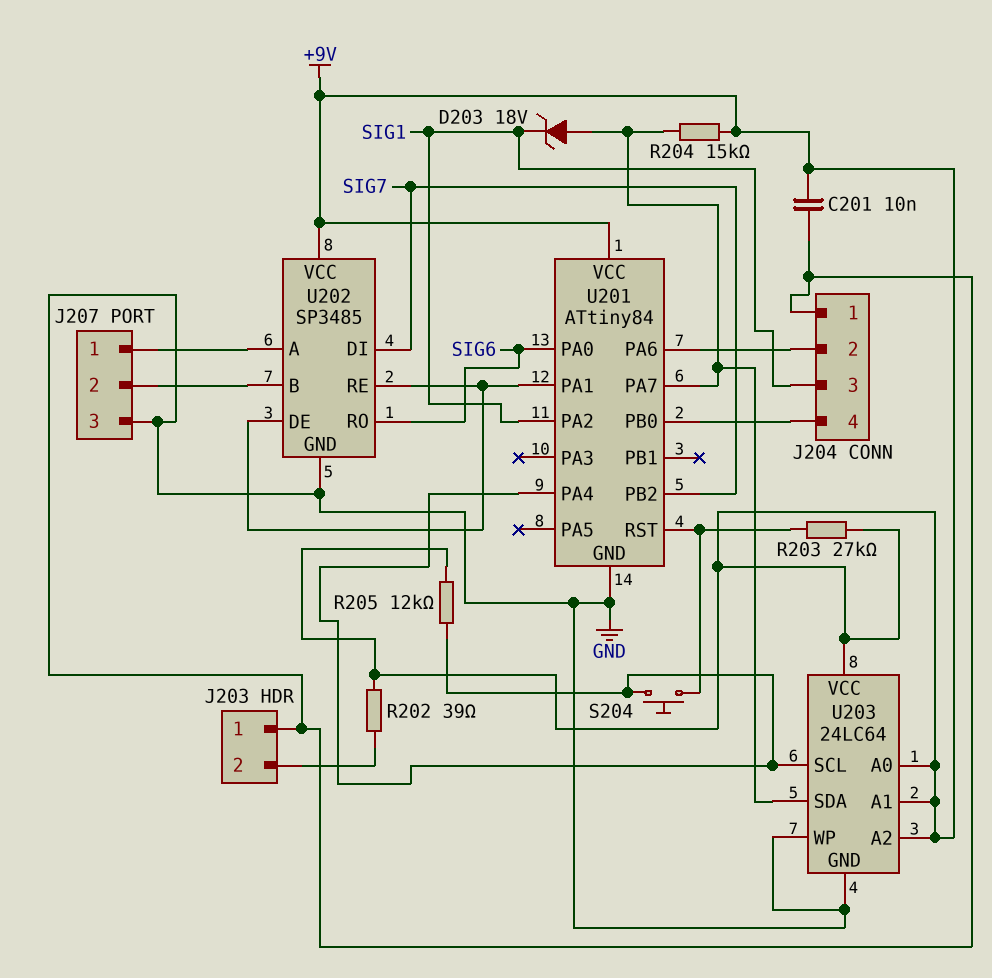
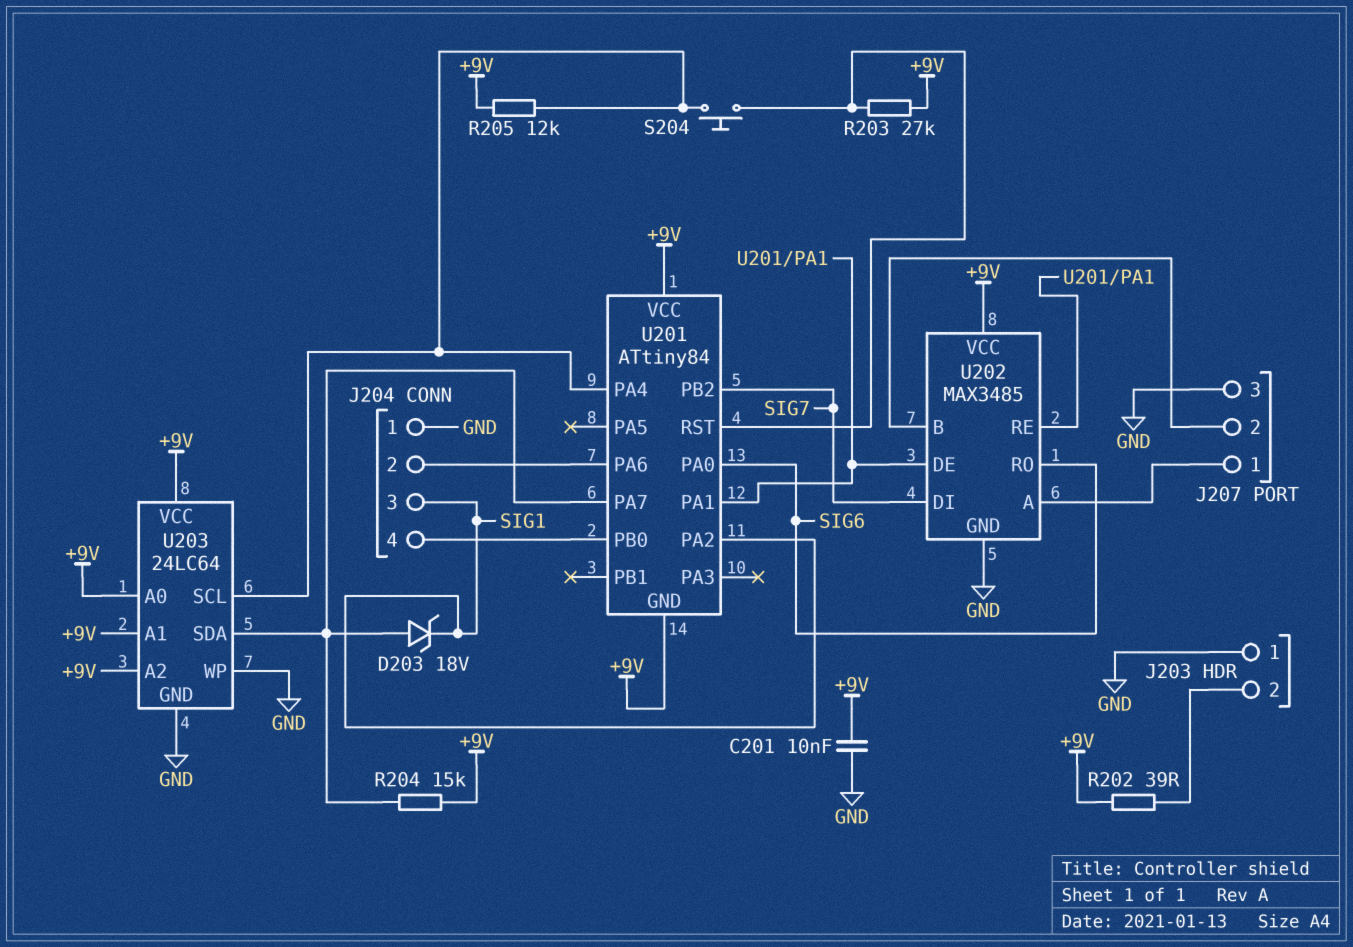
U201 pin GND: GND -> +9V
U202: SP3485 -> MAX3485

